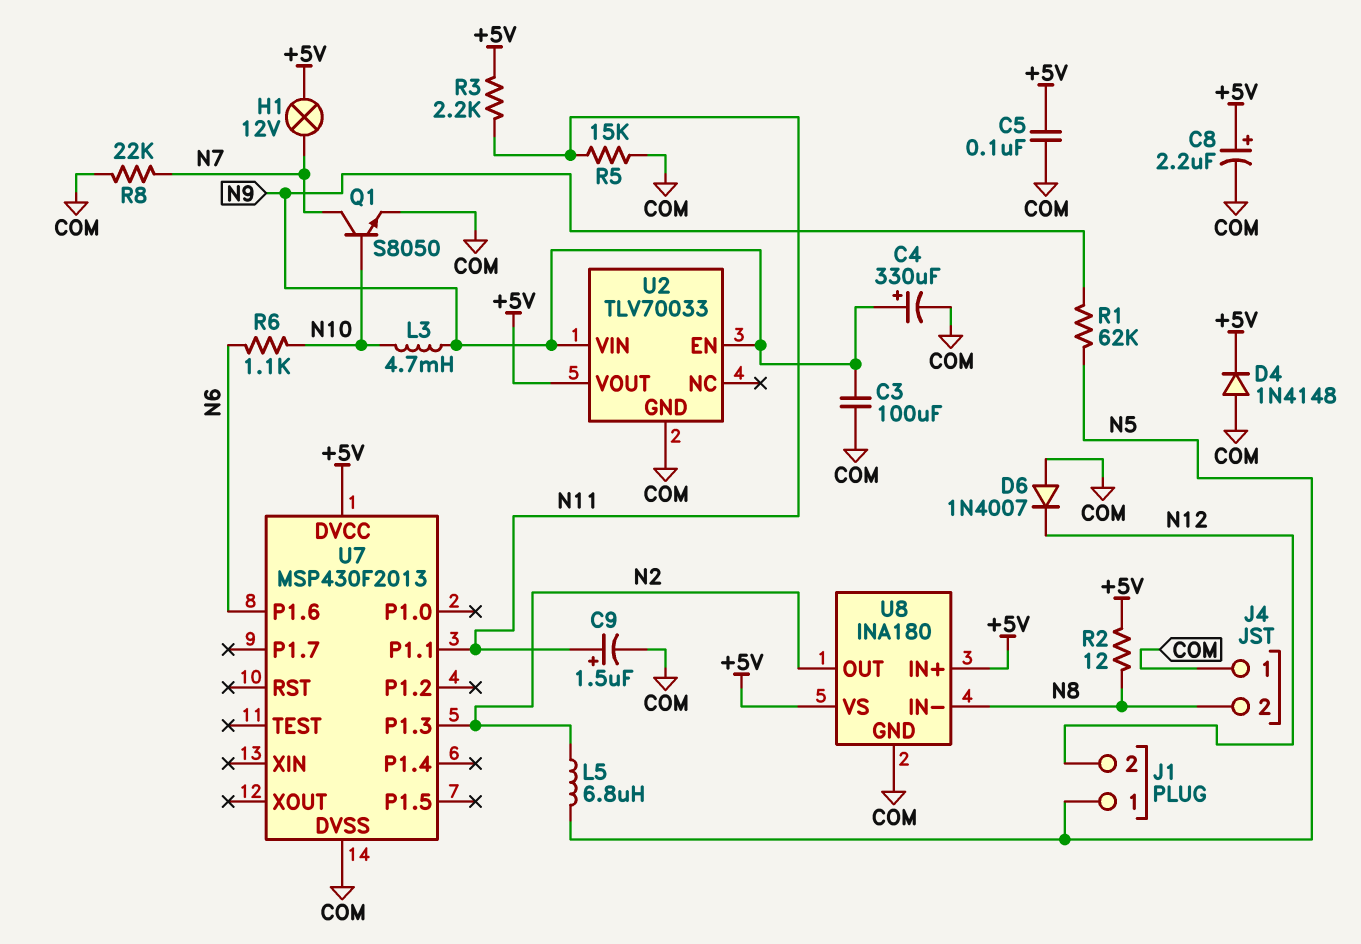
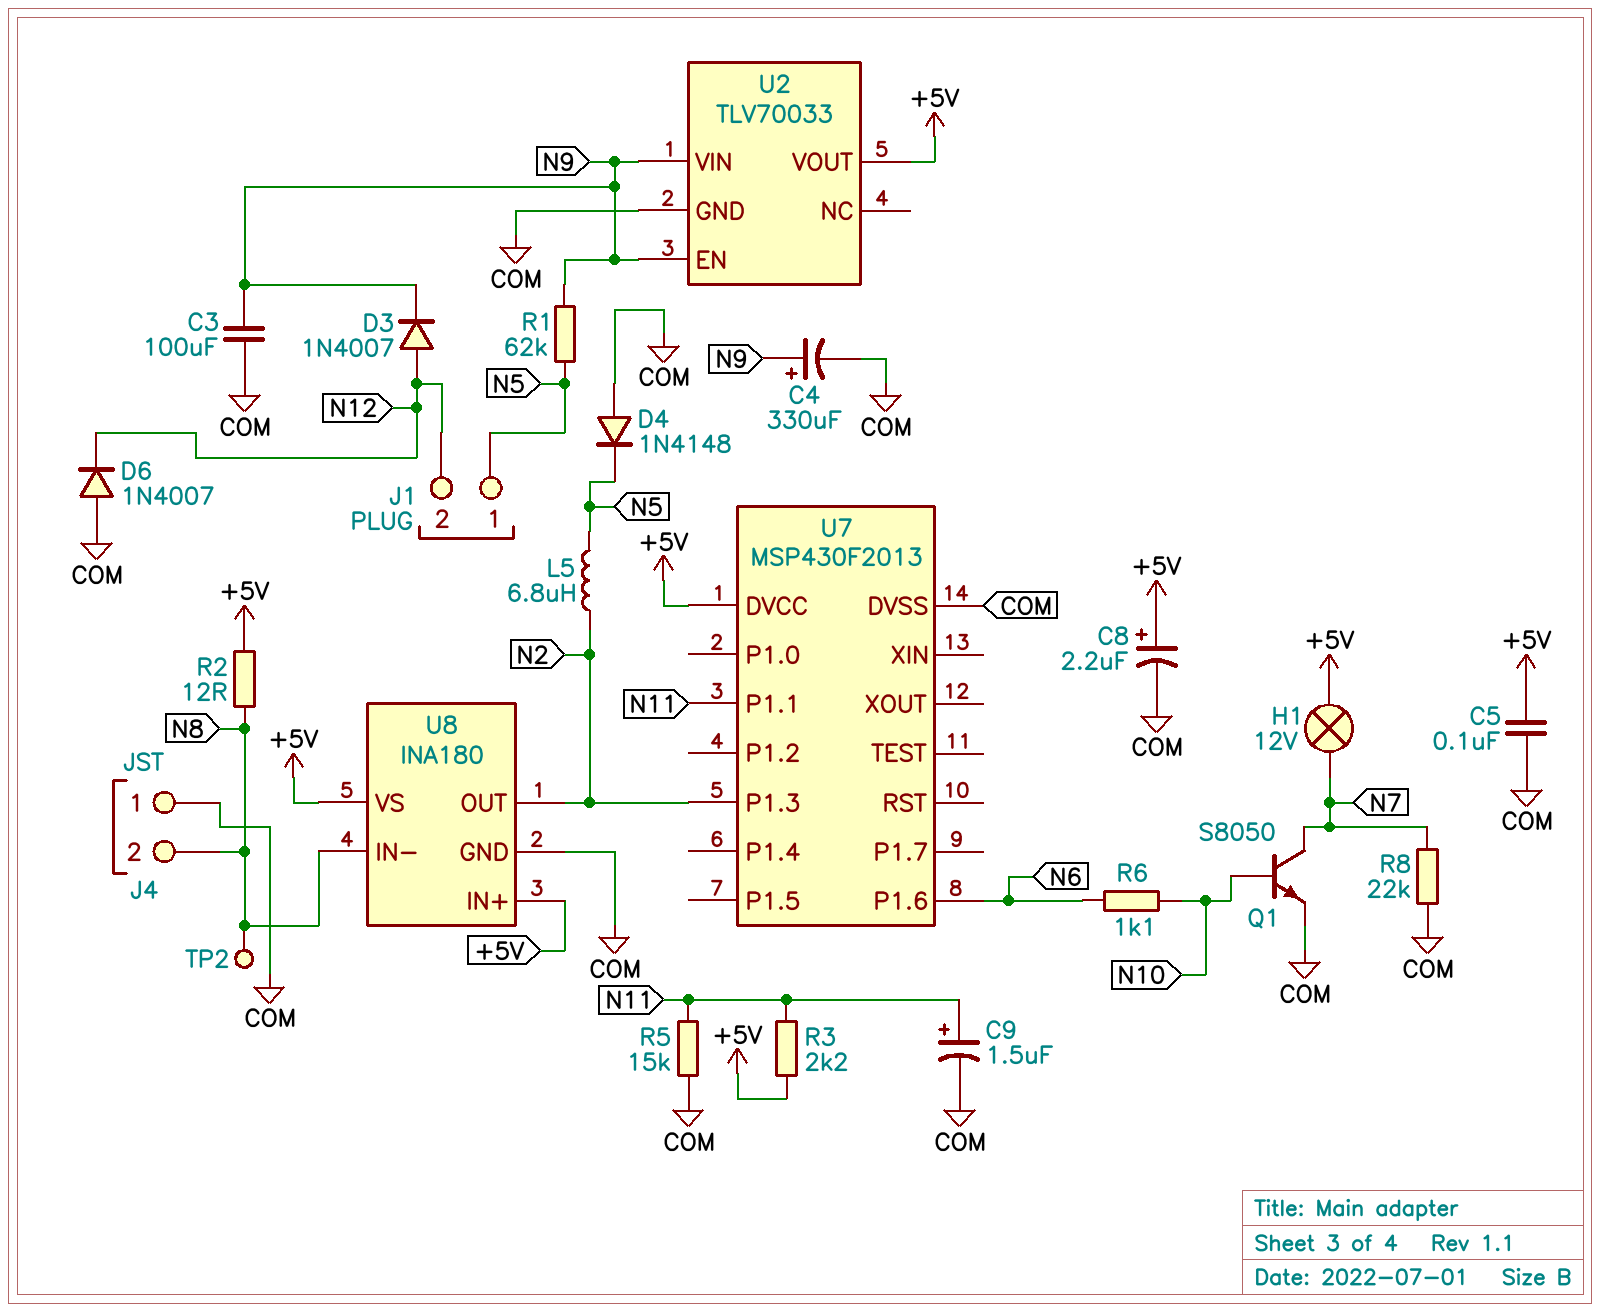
D3: none -> diode 1N4007 (A N12, K N9)
D4: diode 1N4148 (A COM, K +5V) -> diode 1N4148 (A COM, K N5)
L3: 4.7mH (N9, N10) -> none
TP2: none -> test point (N8)

